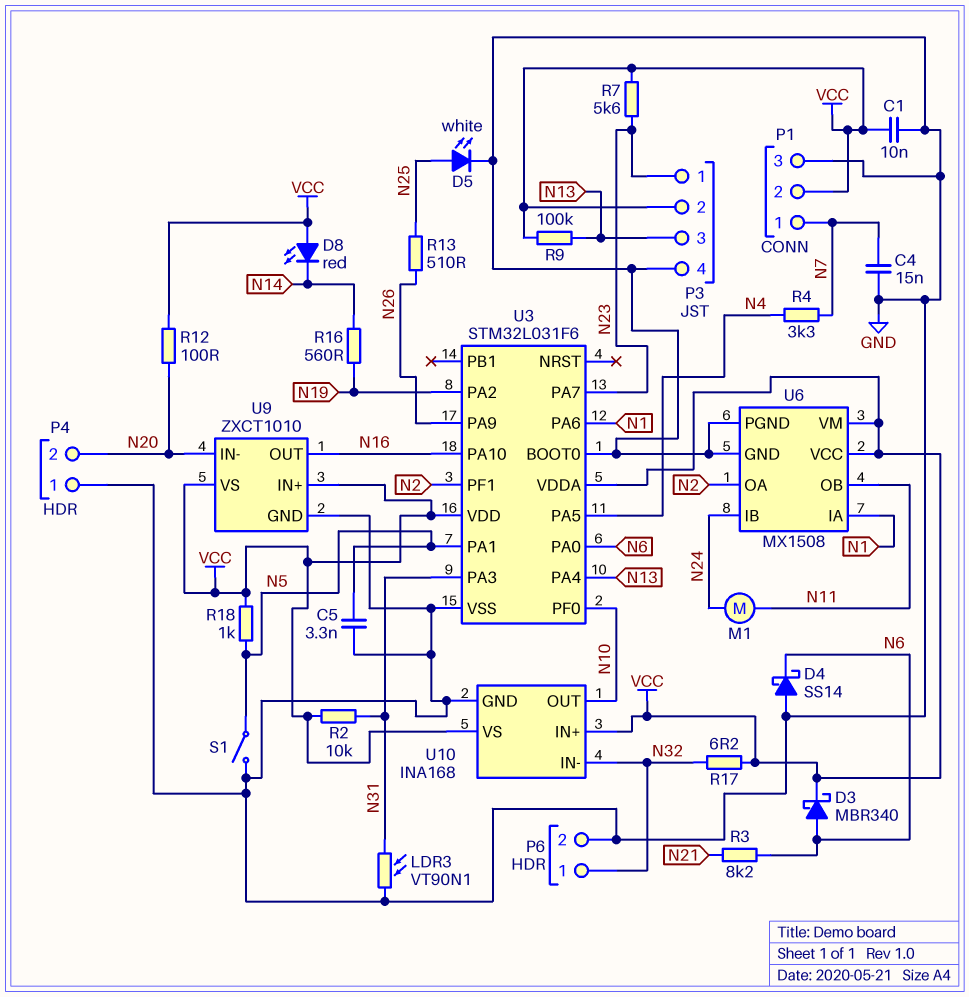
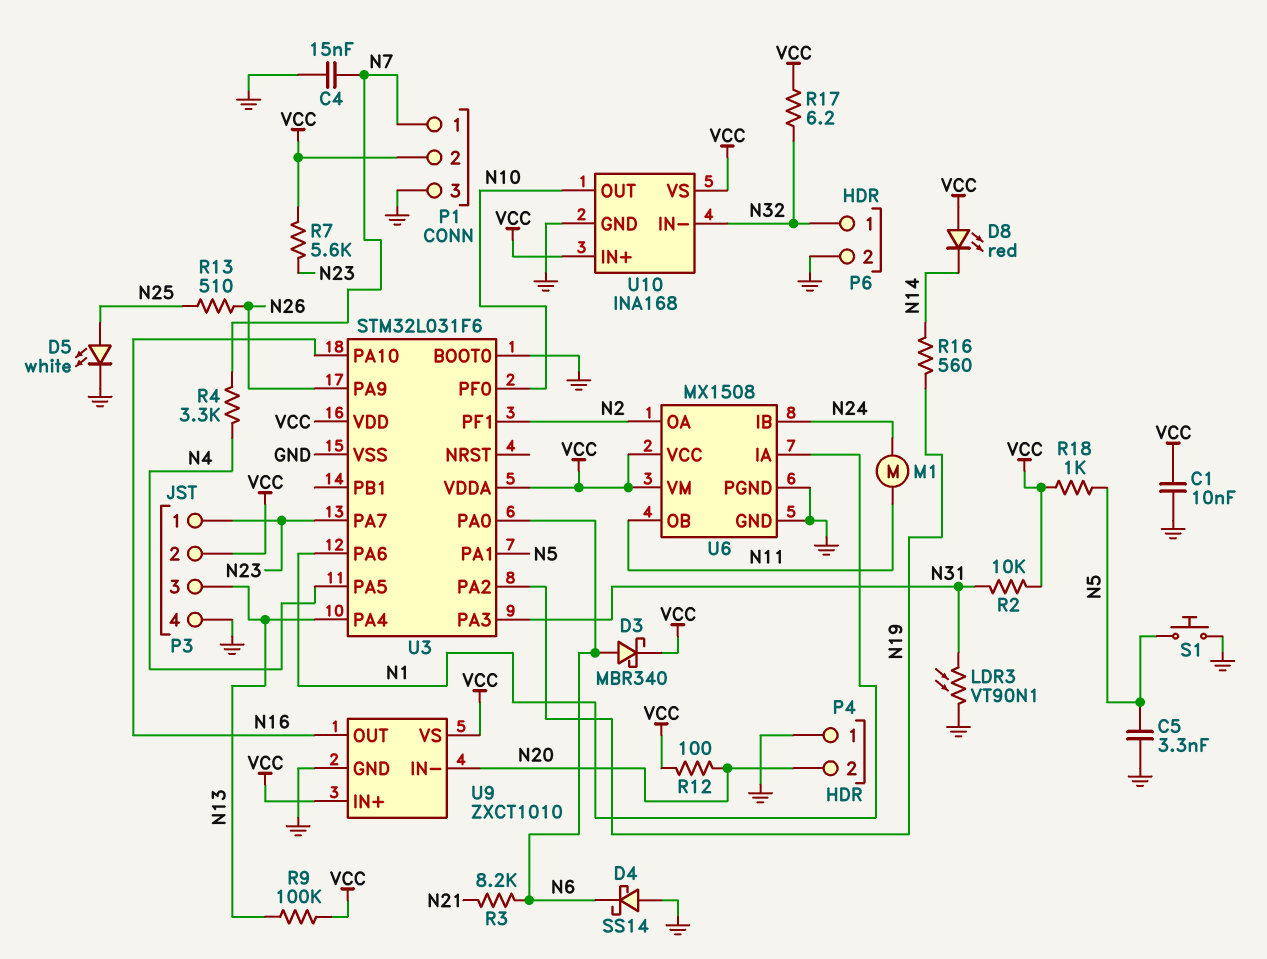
S1: switch (GND, N5) -> button (GND, N5)

